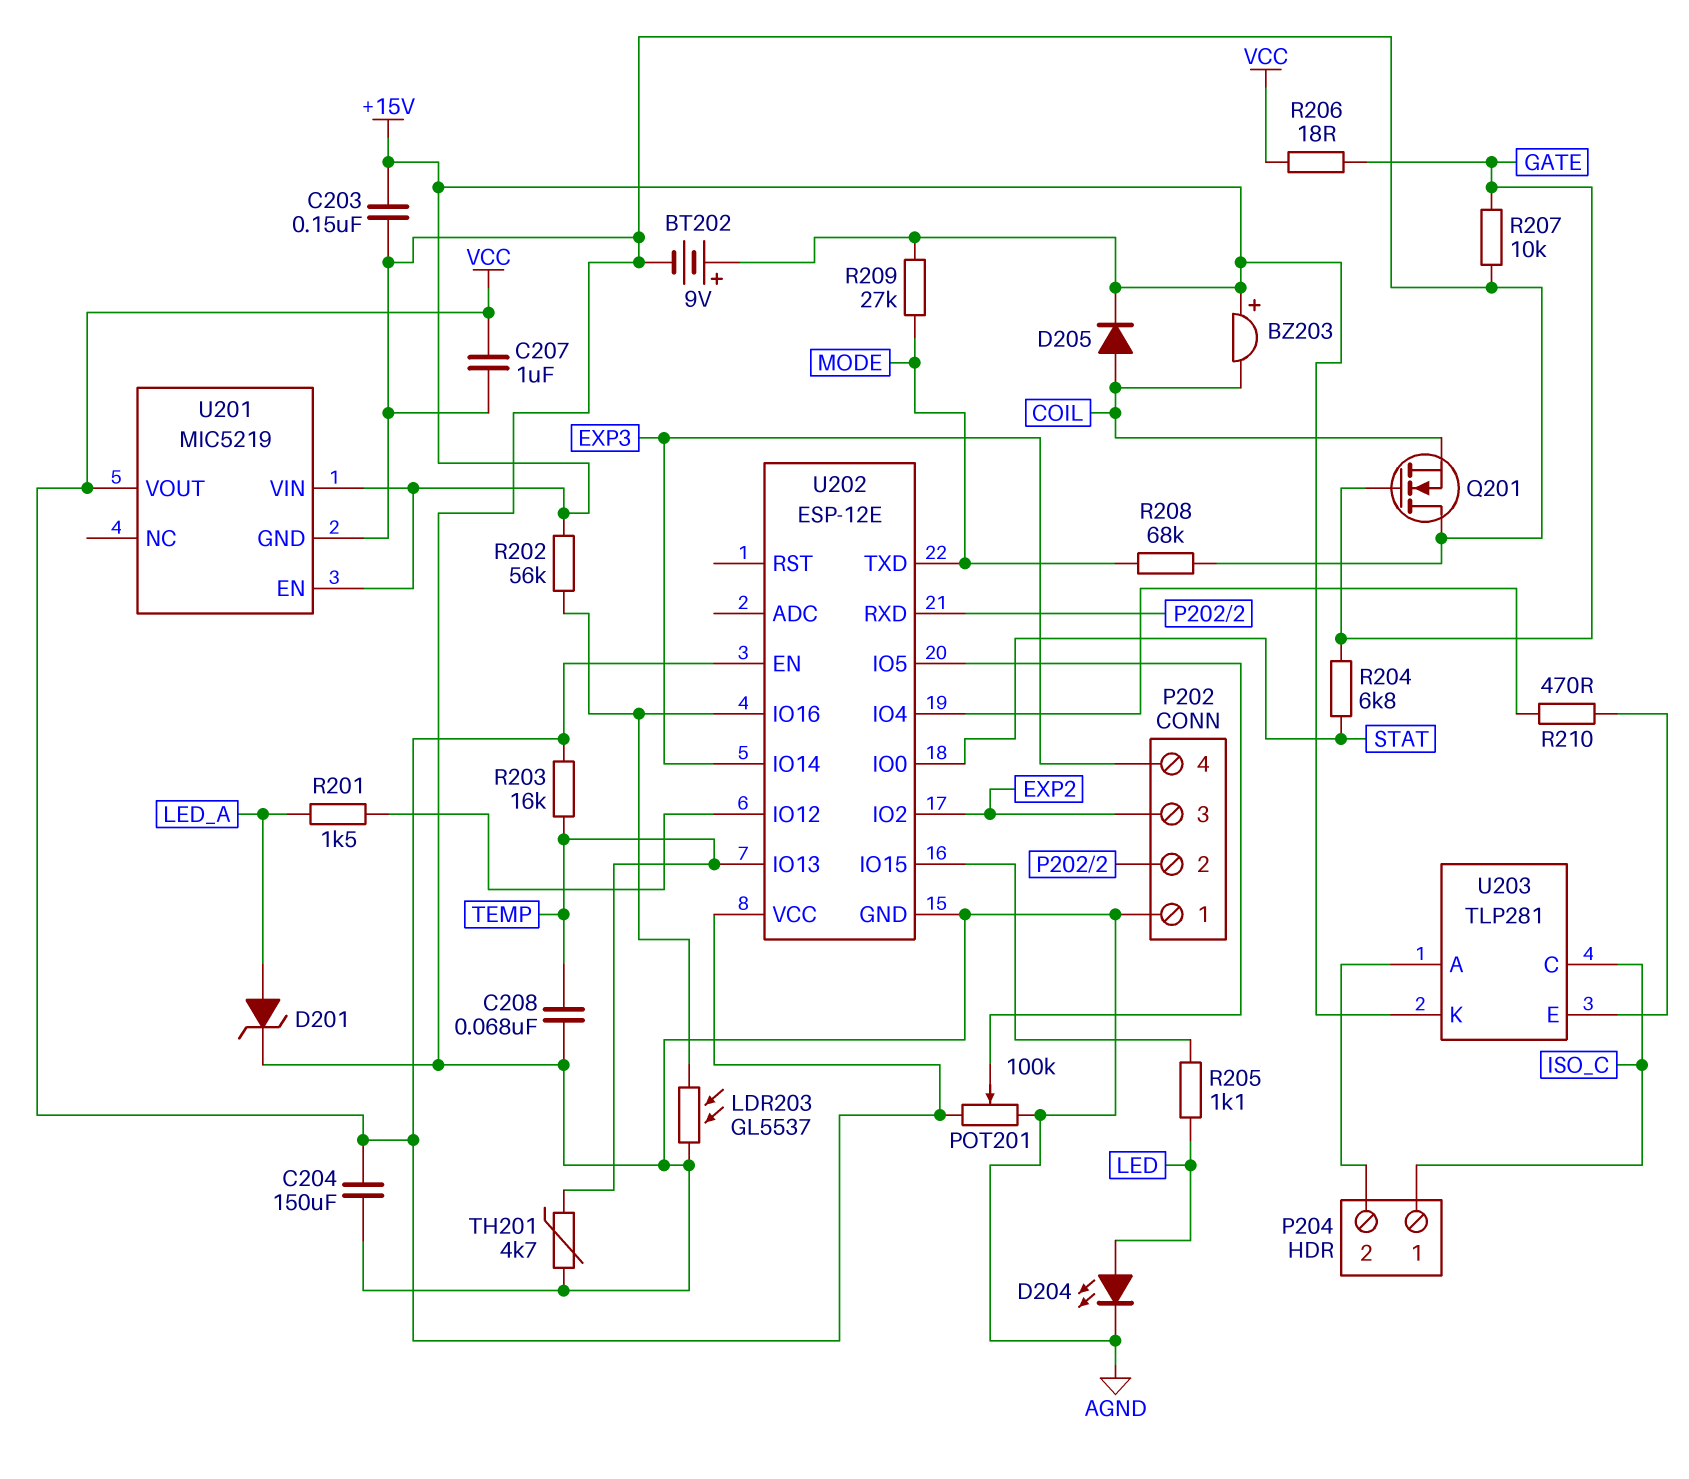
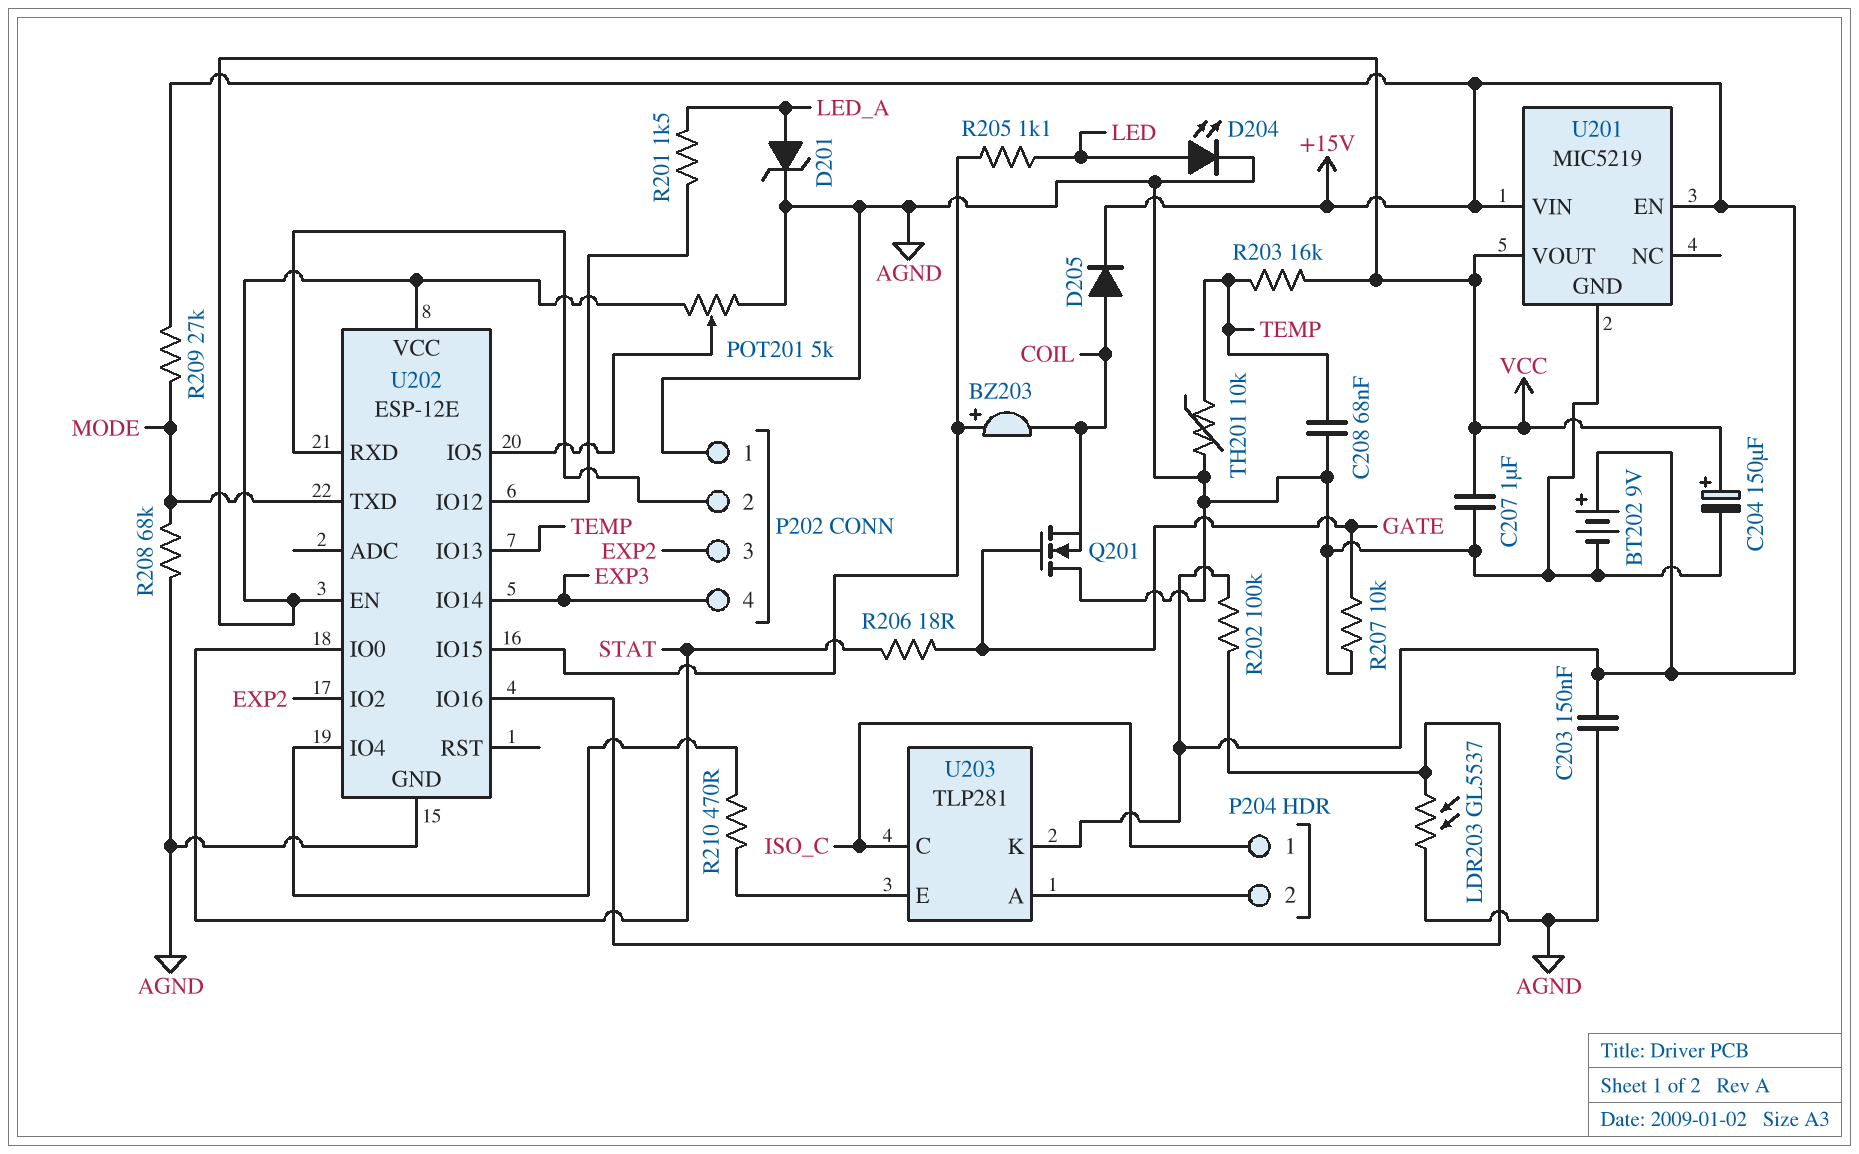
BZ203: buzzer (plus +15V, minus COIL) -> buzzer (plus U202/IO15, minus COIL)
C204: 150uF (AGND, VCC) -> 150uF (plus VCC, minus AGND)
POT201: 100k (AGND, VCC, wiper U202/IO5) -> 5k (AGND, VCC, wiper U202/IO5)
R202: 56k (+15V, U202/IO16) -> 100k (+15V, U202/IO16)
R204: 6.8k (GATE, STAT) -> none
R206: 18 (GATE, VCC) -> 18 (GATE, STAT)
TH201: 4.7k (AGND, TEMP) -> 10k (AGND, TEMP)

